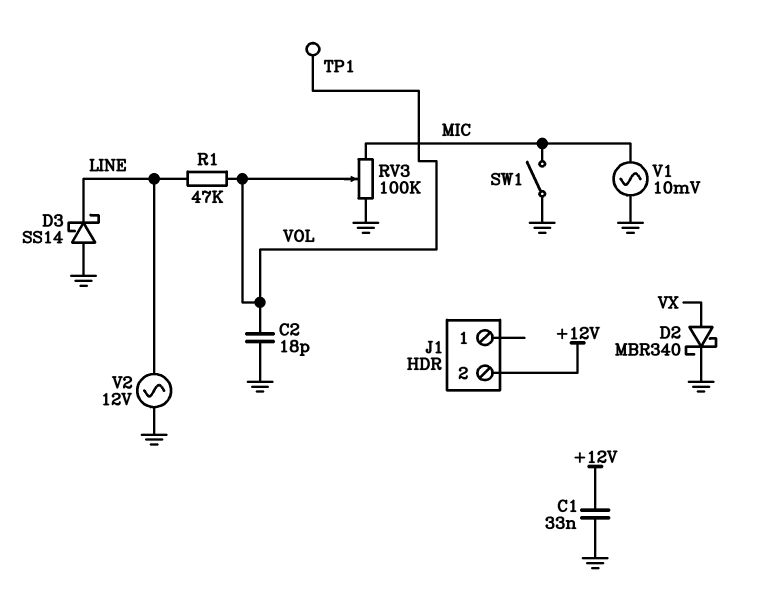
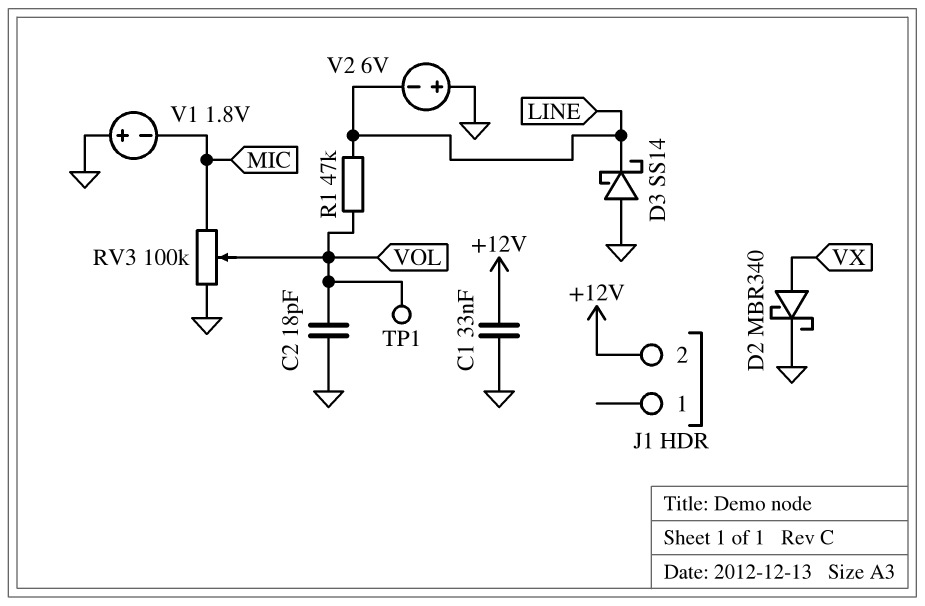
SW1: switch (GND, MIC) -> none
V1: AC 10mV (GND, MIC) -> 1.8V (plus GND, minus MIC)
V2: AC 12V (GND, LINE) -> 6V (plus GND, minus LINE)

